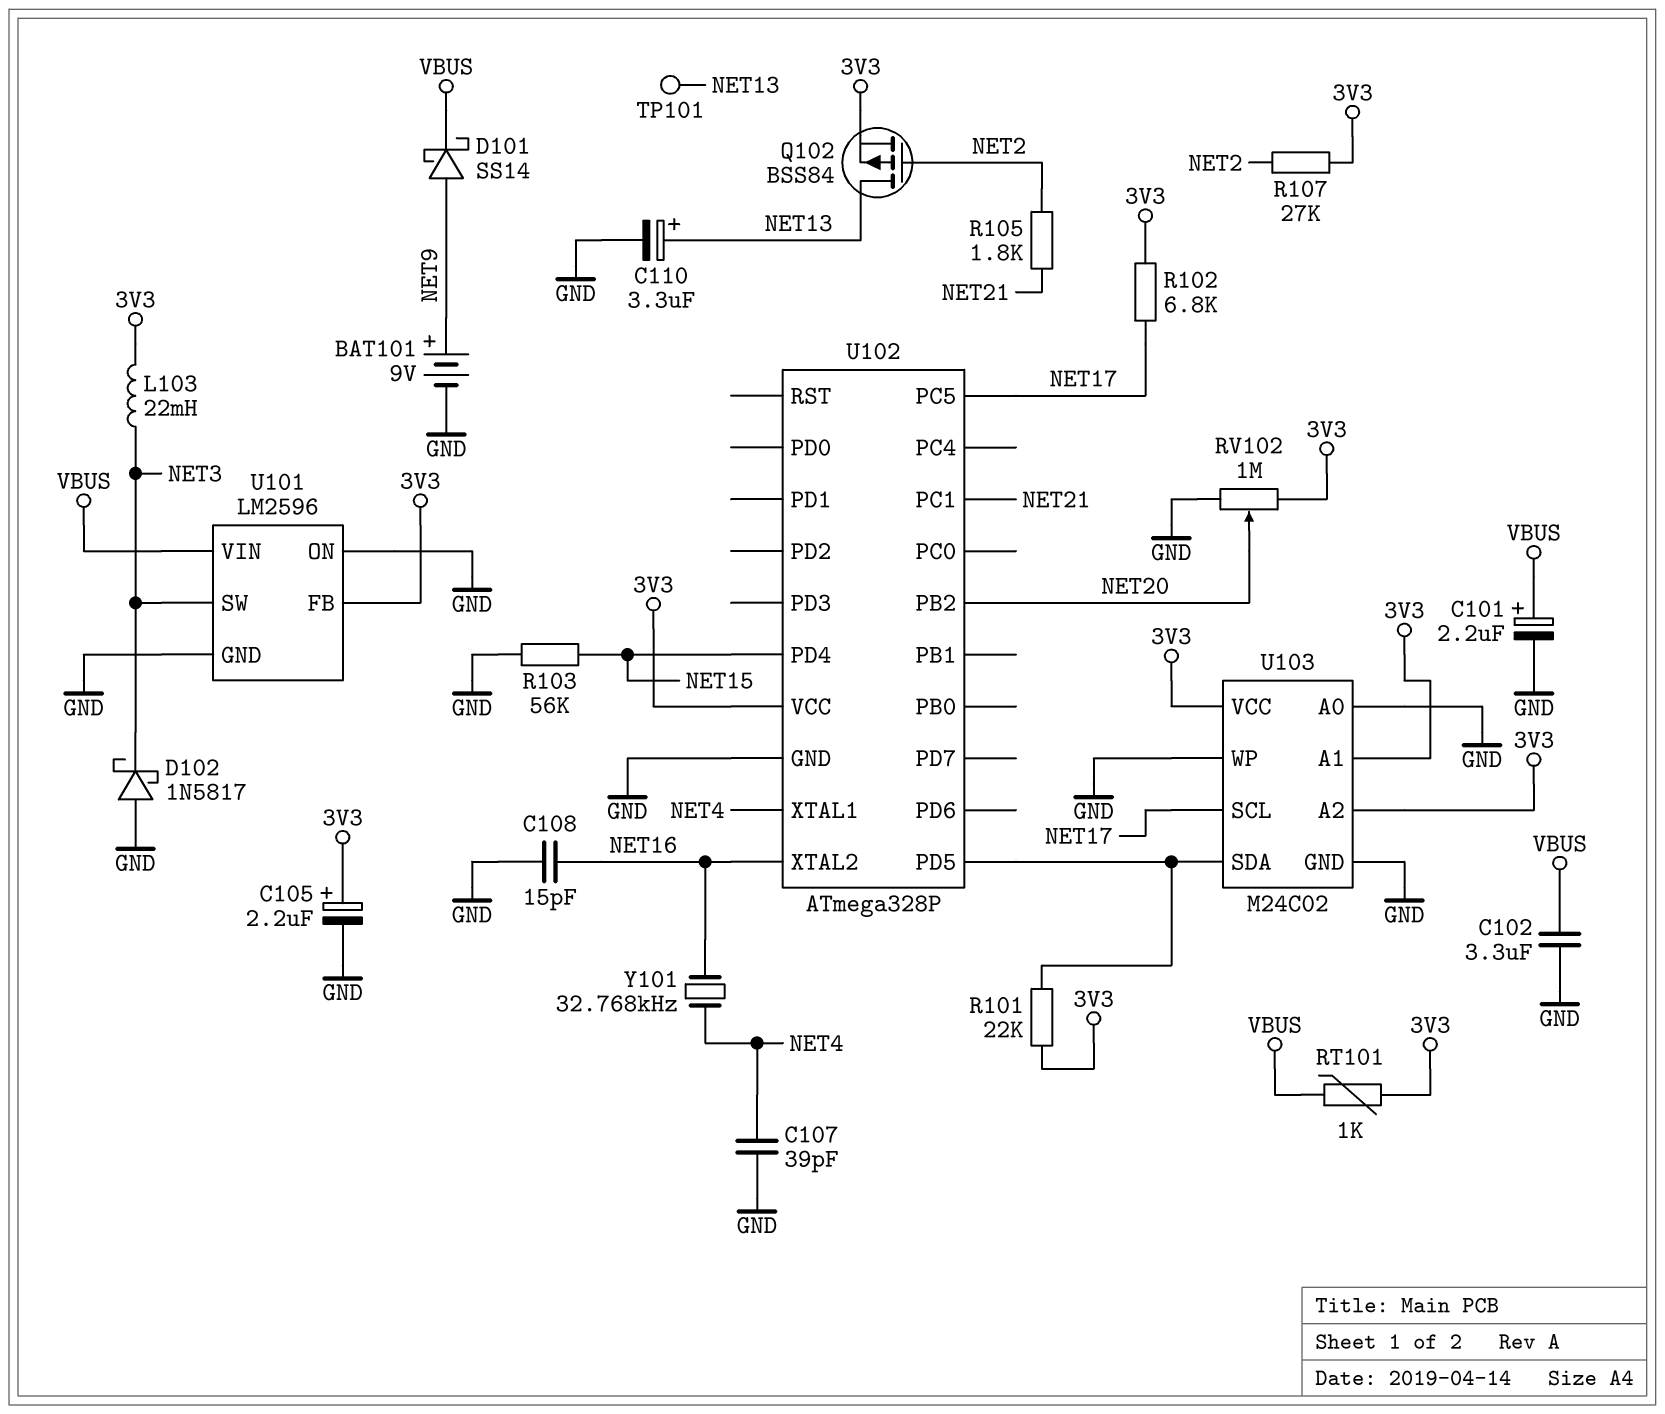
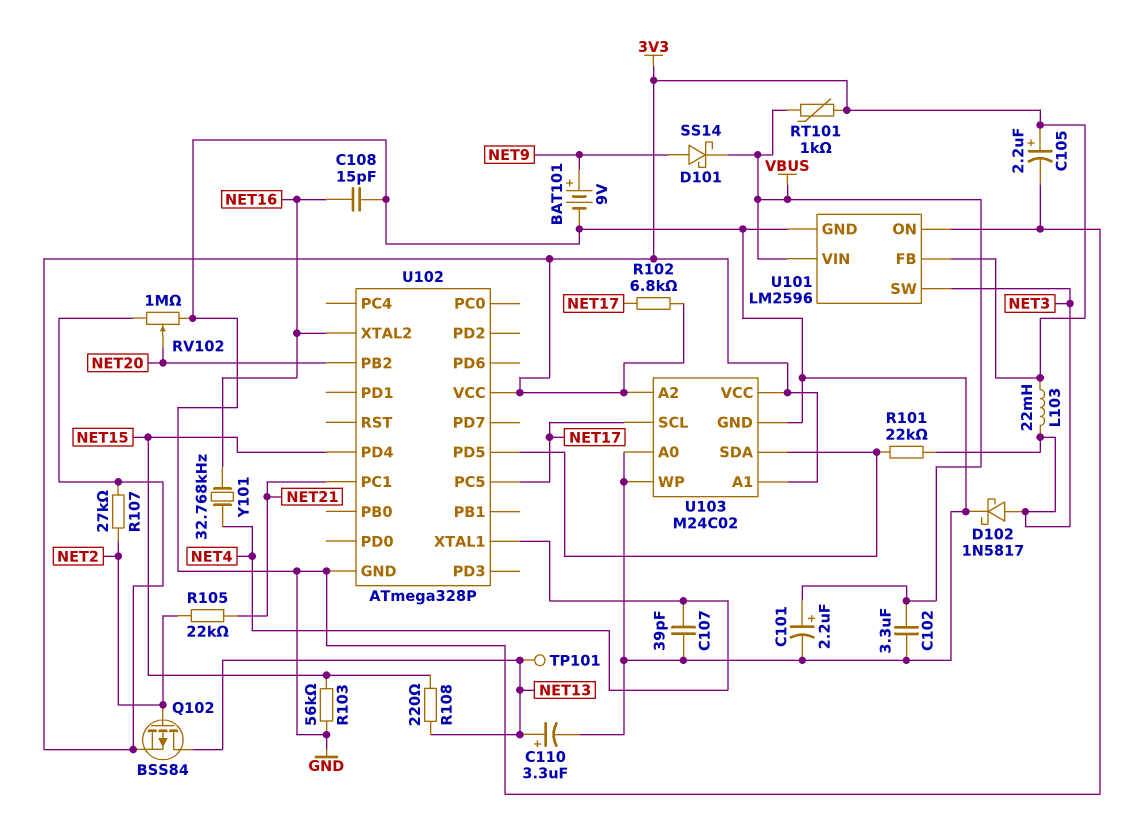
D102: schottky 1N5817 (A GND, K NET3) -> schottky 1N5817 (A NET3, K GND)
R101: 22k (3V3, U102/PD5) -> 22k (NET3, U102/PD5)
R105: 1.8k (NET2, NET21) -> 22k (NET2, NET21)
R108: none -> 220 (NET13, NET15)

